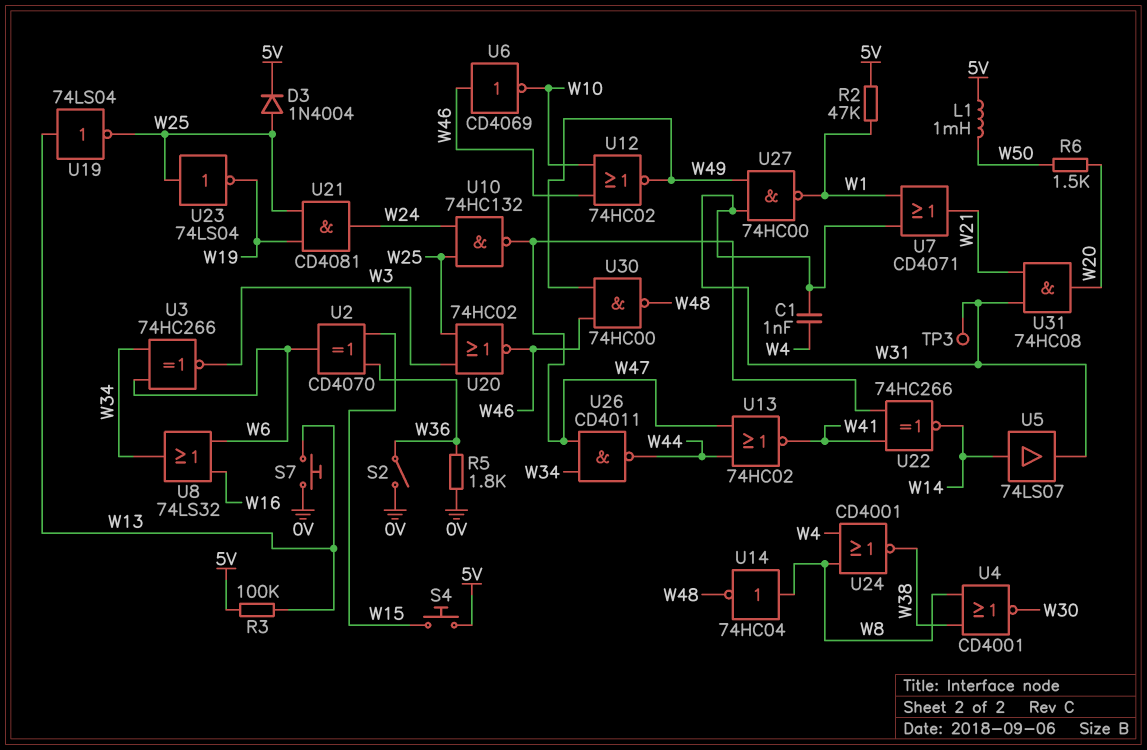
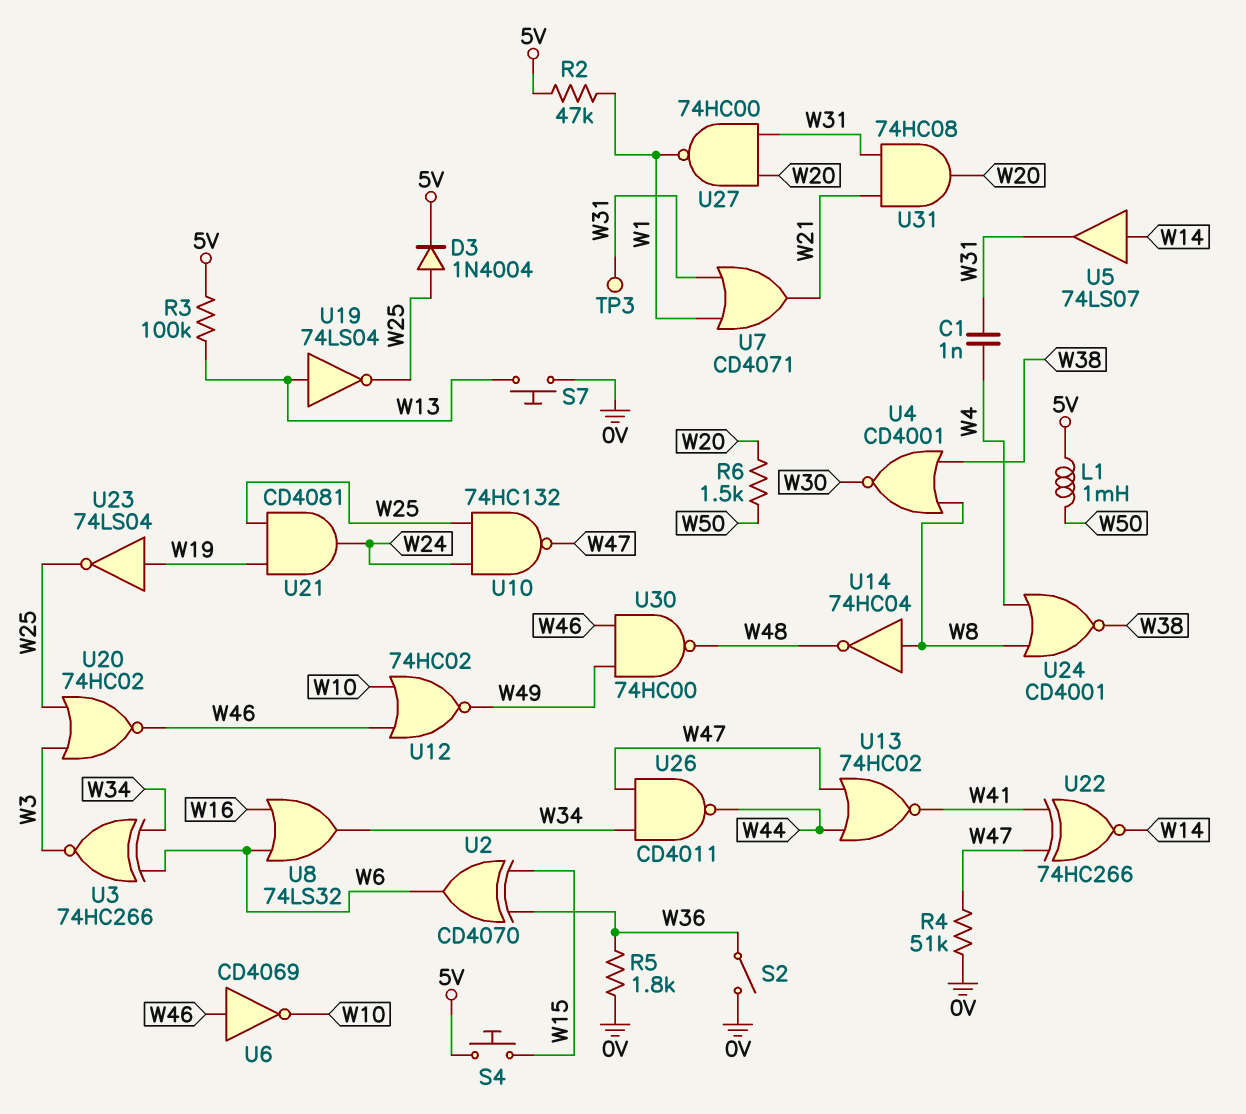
R4: none -> 51k (0V, W47)
U23: NOT 74LS04 (in W25, out W19) -> NOT 74LS04 (in W19, out W25)
U27: NAND 74HC00 (in W31, in W49, out W1) -> NAND 74HC00 (in W20, in W31, out W1)

